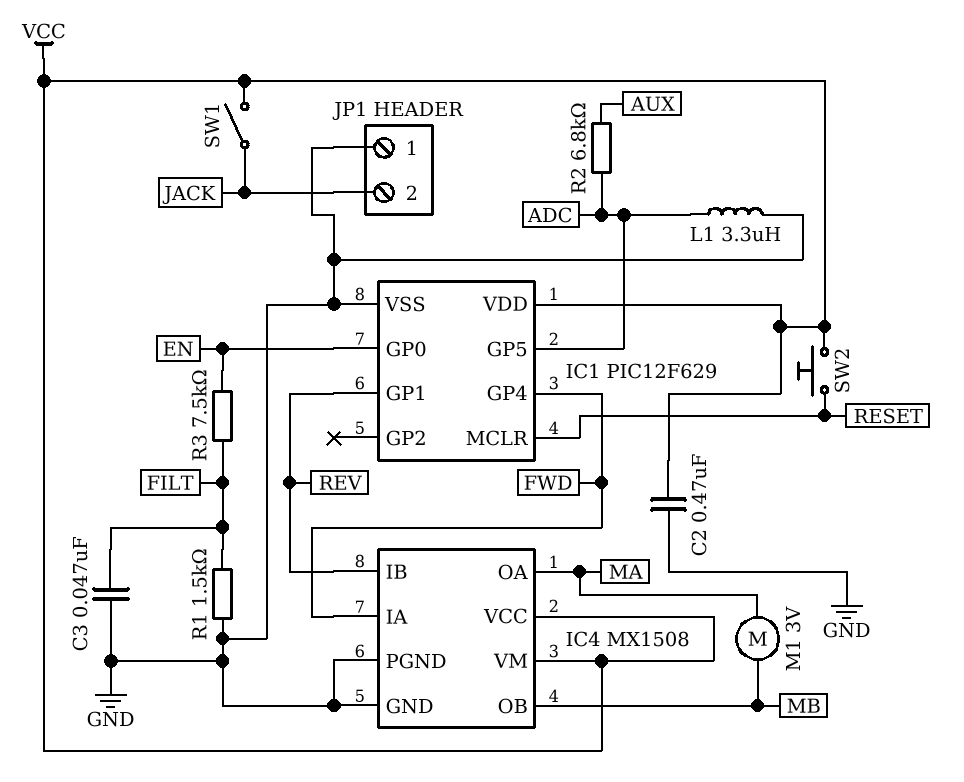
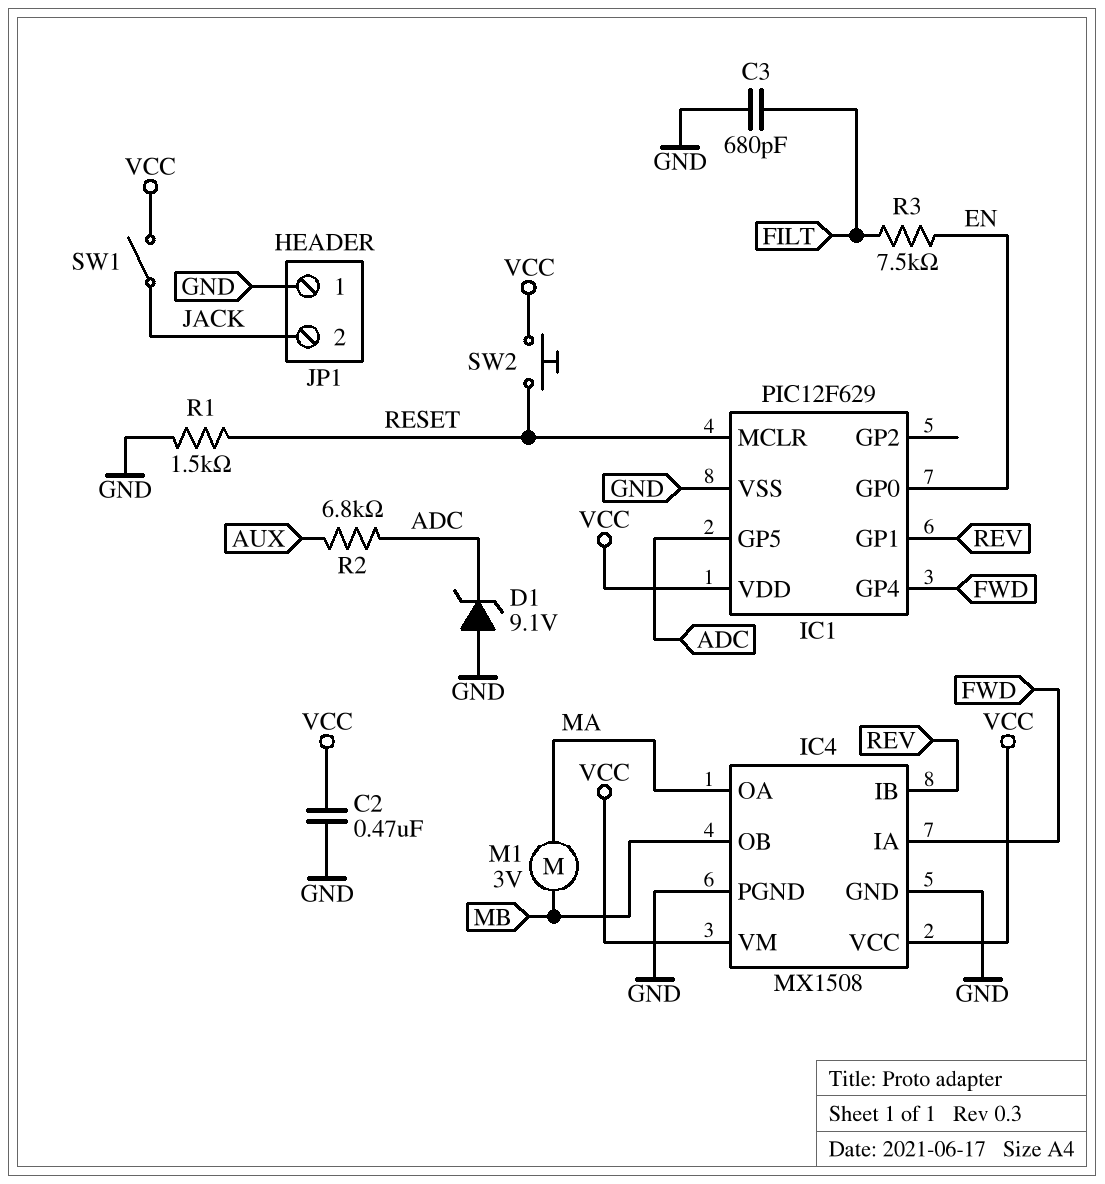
C3: 47nF (FILT, GND) -> 680pF (FILT, GND)
D1: none -> zener 9.1V (A GND, K ADC)
L1: 3.3uH (ADC, GND) -> none
R1: 1.5k (FILT, GND) -> 1.5k (GND, RESET)

